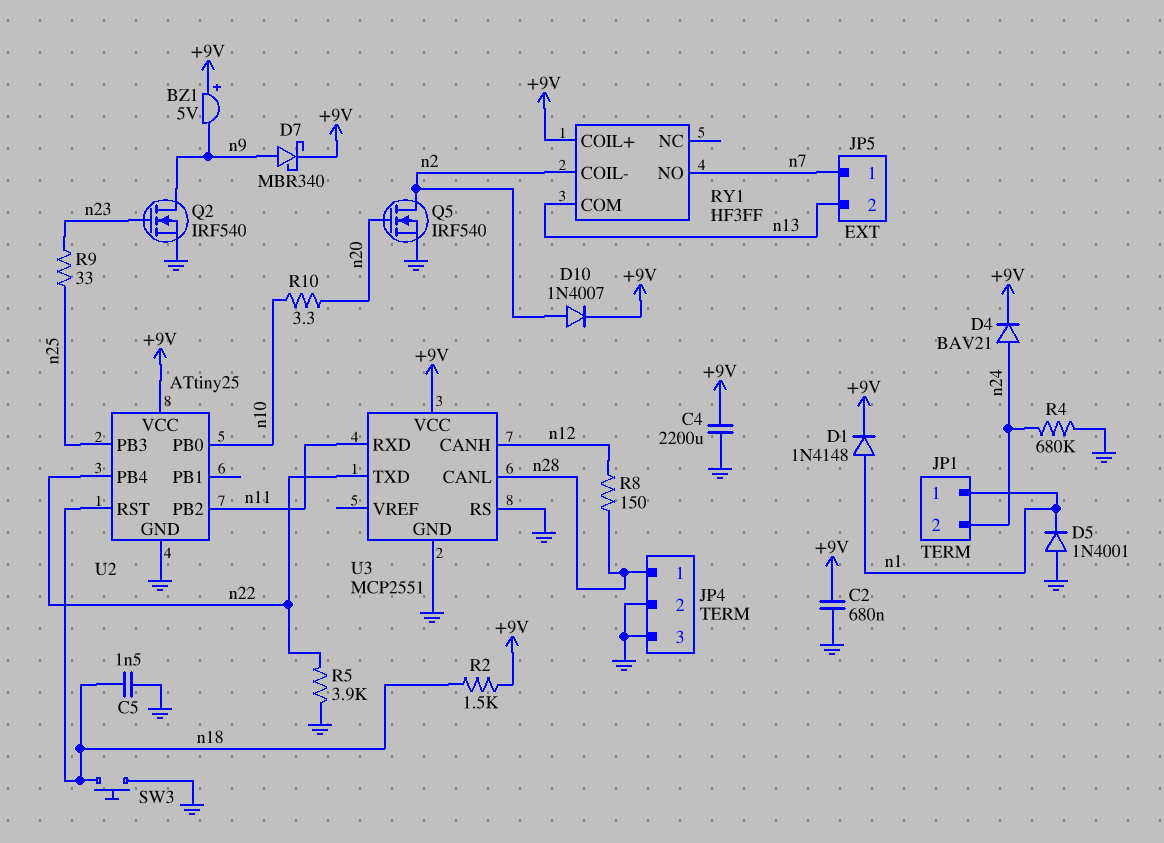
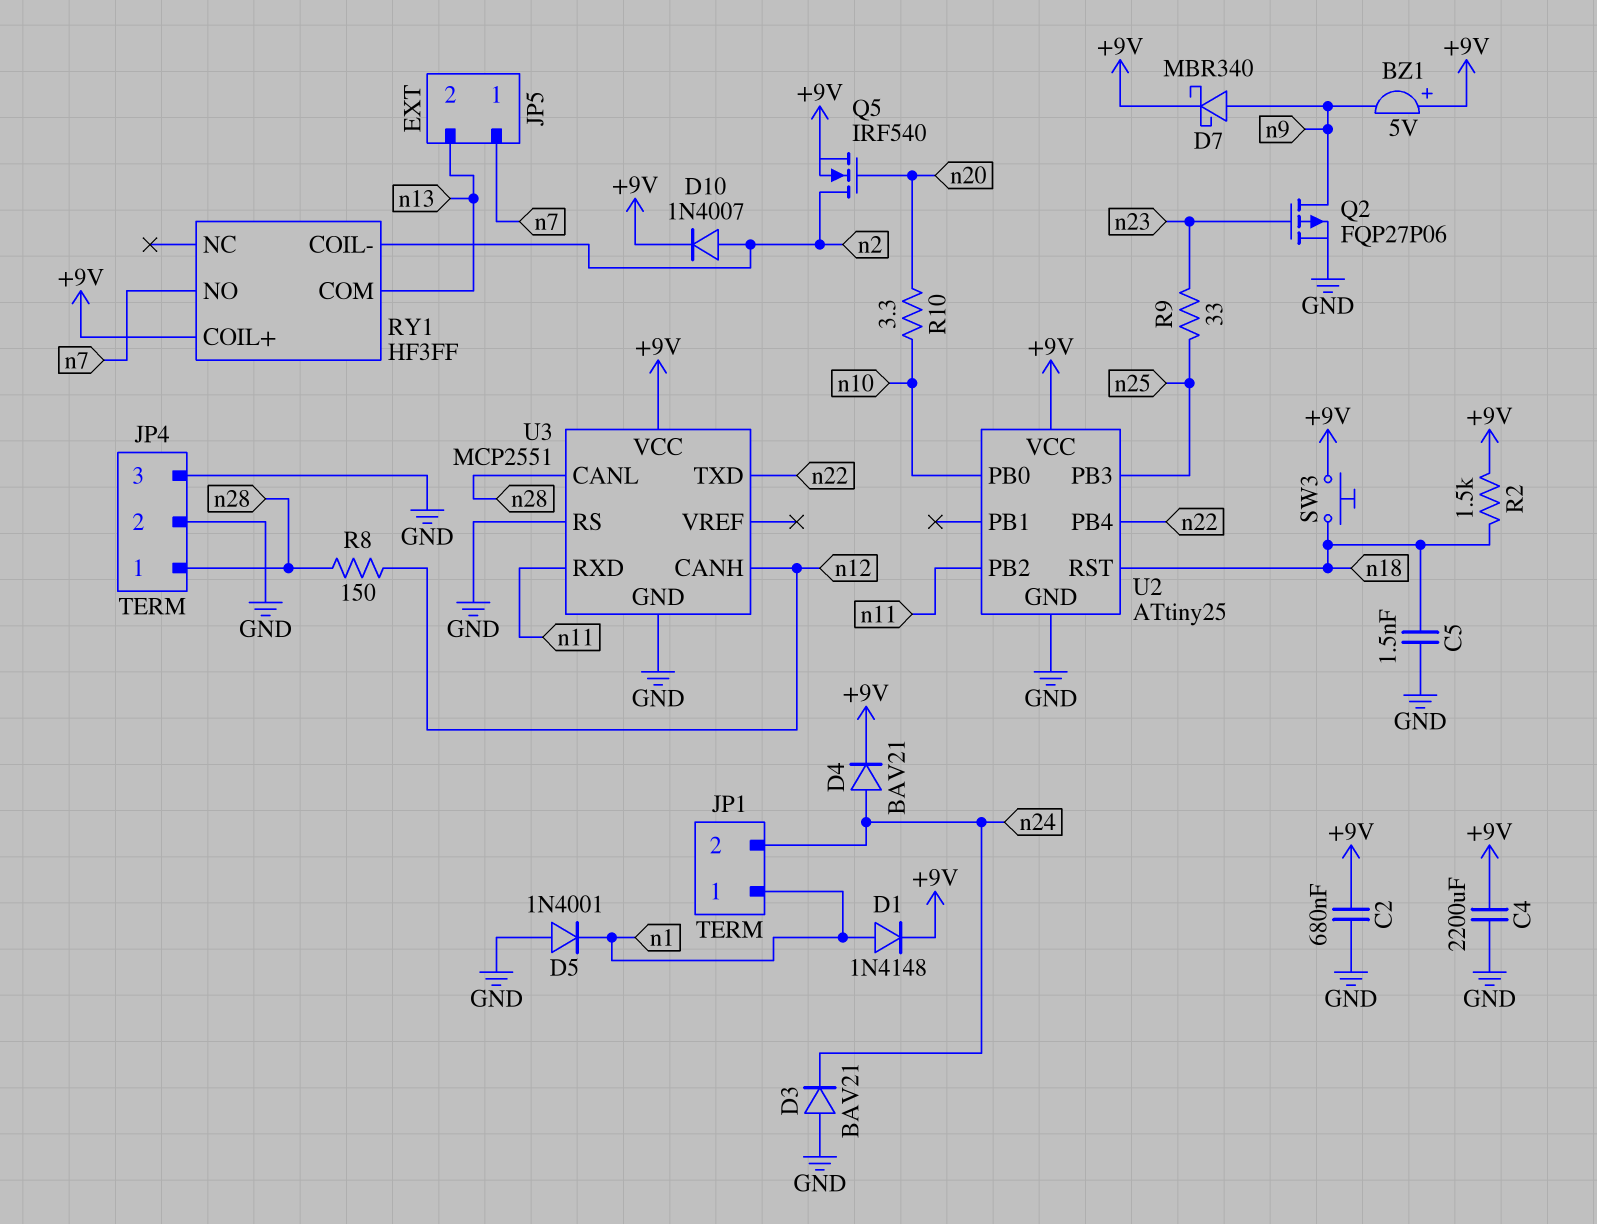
D3: none -> diode BAV21 (A GND, K n24)
Q2: NMOS IRF540 (G n23, D n9, S GND) -> PMOS FQP27P06 (G n23, D n9, S GND)
Q5: NMOS IRF540 (G n20, D n2, S GND) -> NMOS IRF540 (G n20, D n2, S +9V)
R4: 680k (GND, n24) -> none
R5: 3.9k (GND, n22) -> none
SW3: button (GND, n18) -> button (+9V, n18)

